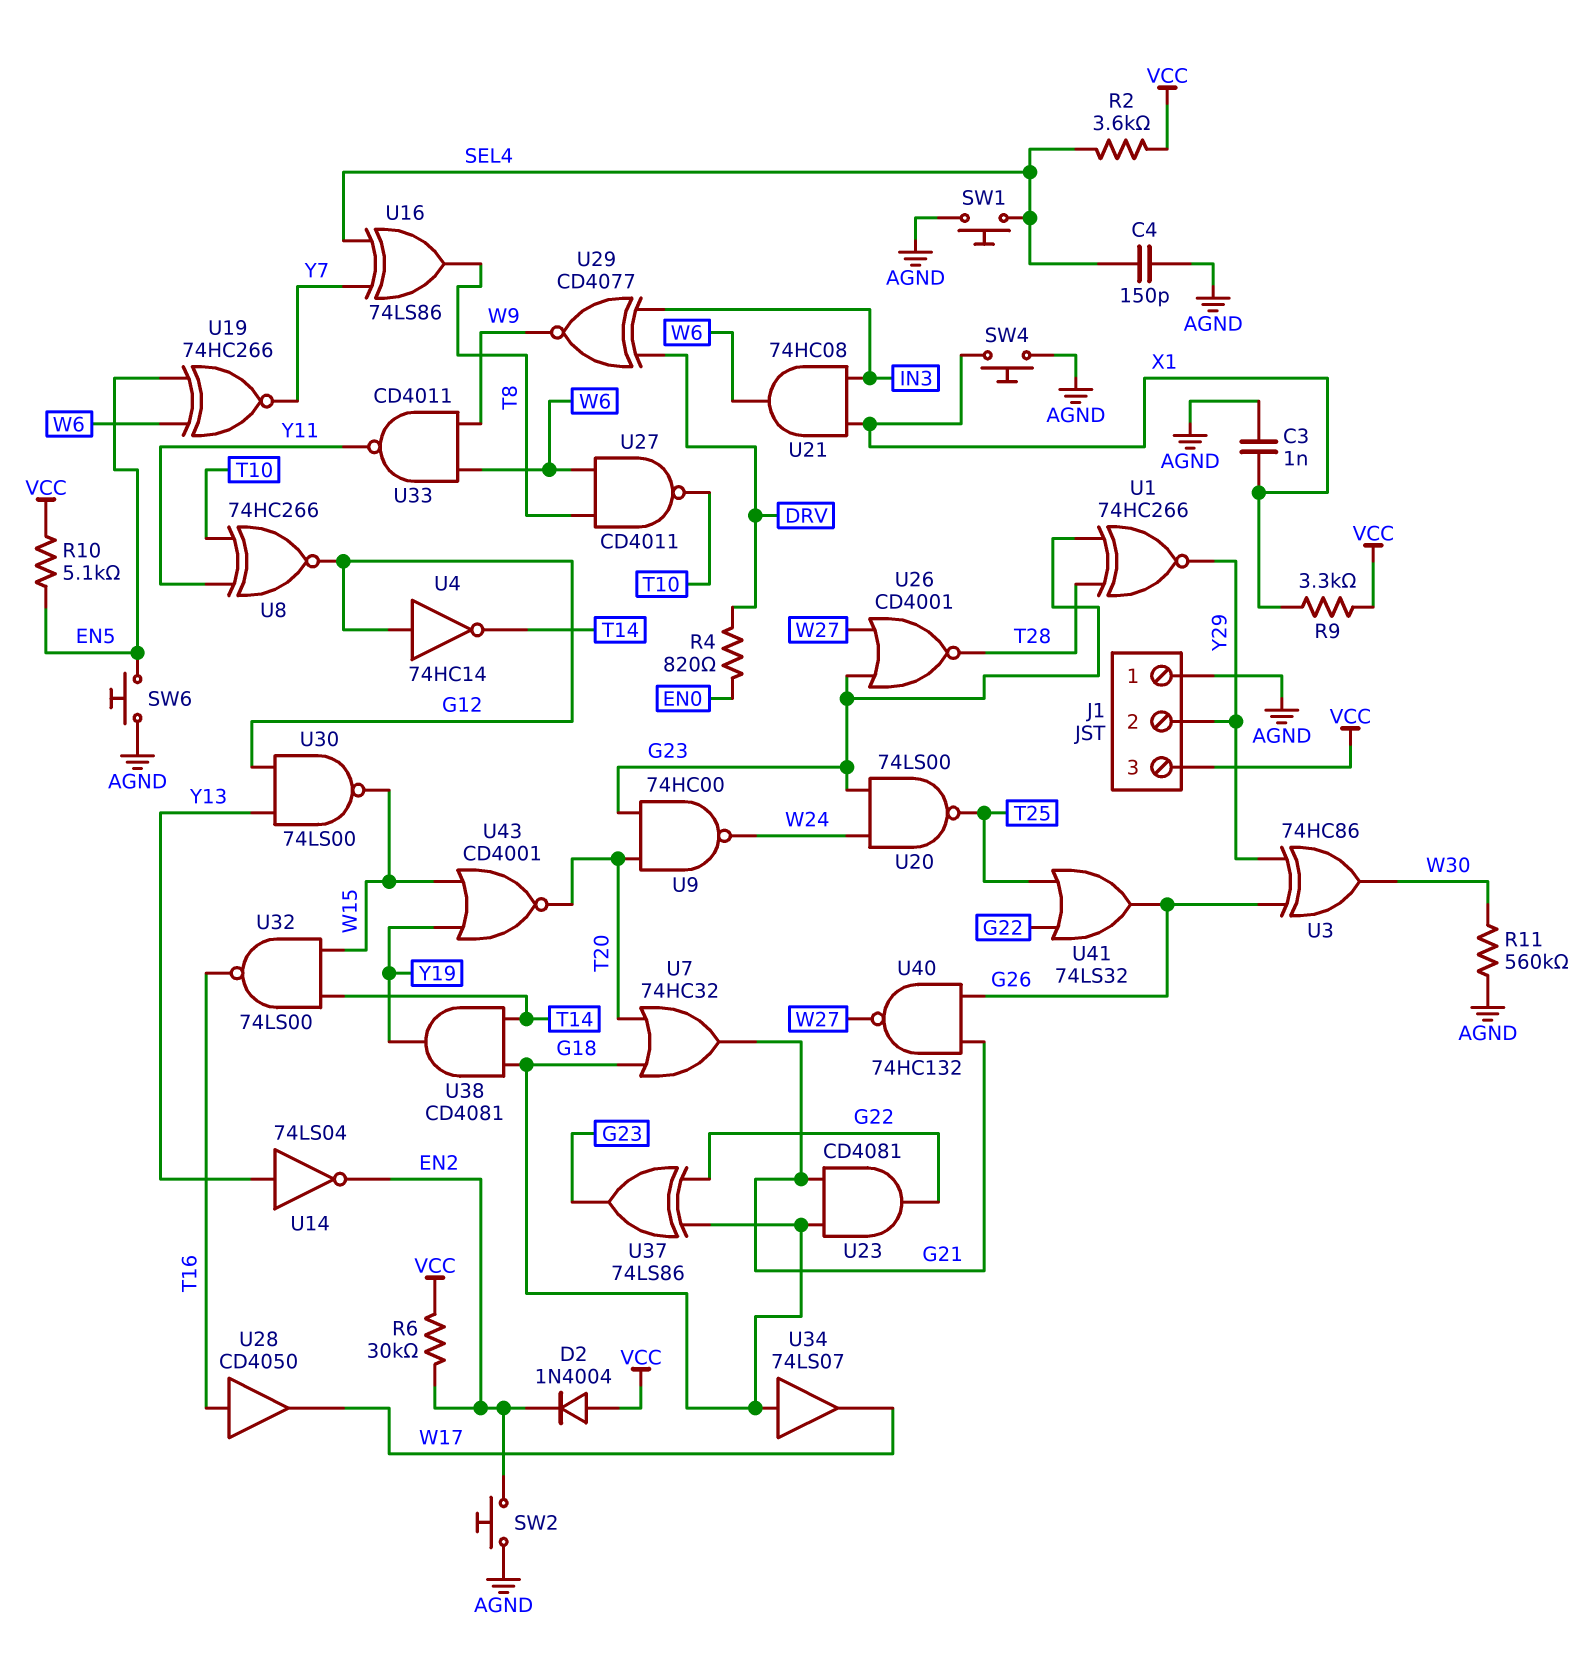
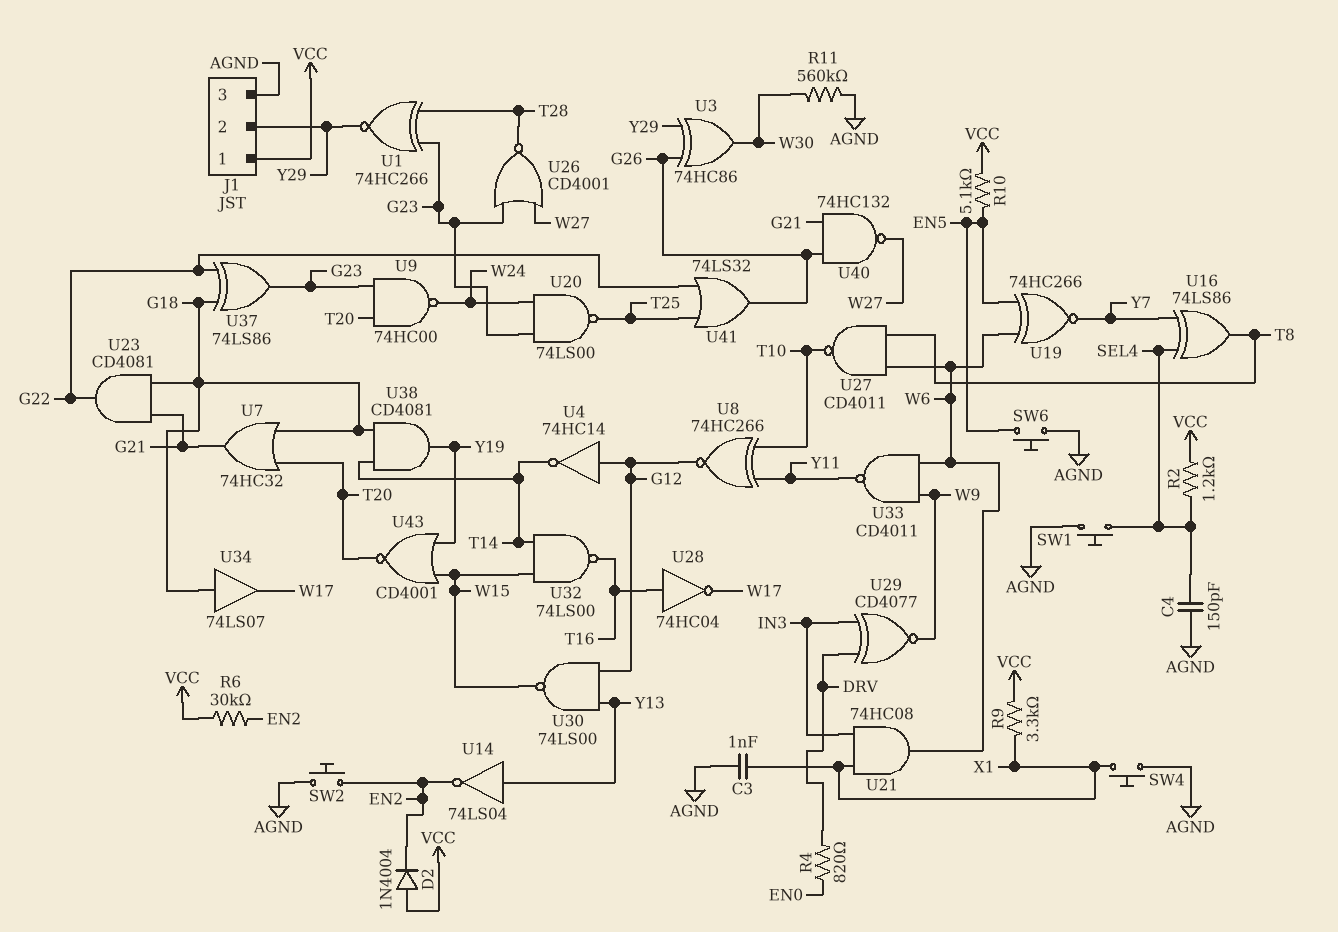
J1 pin 1: AGND -> VCC
J1 pin 3: VCC -> AGND
R2: 3.6k (SEL4, VCC) -> 1.2k (SEL4, VCC)
U28: buffer CD4050 (in T16, out W17) -> NOT 74HC04 (in T16, out W17)

